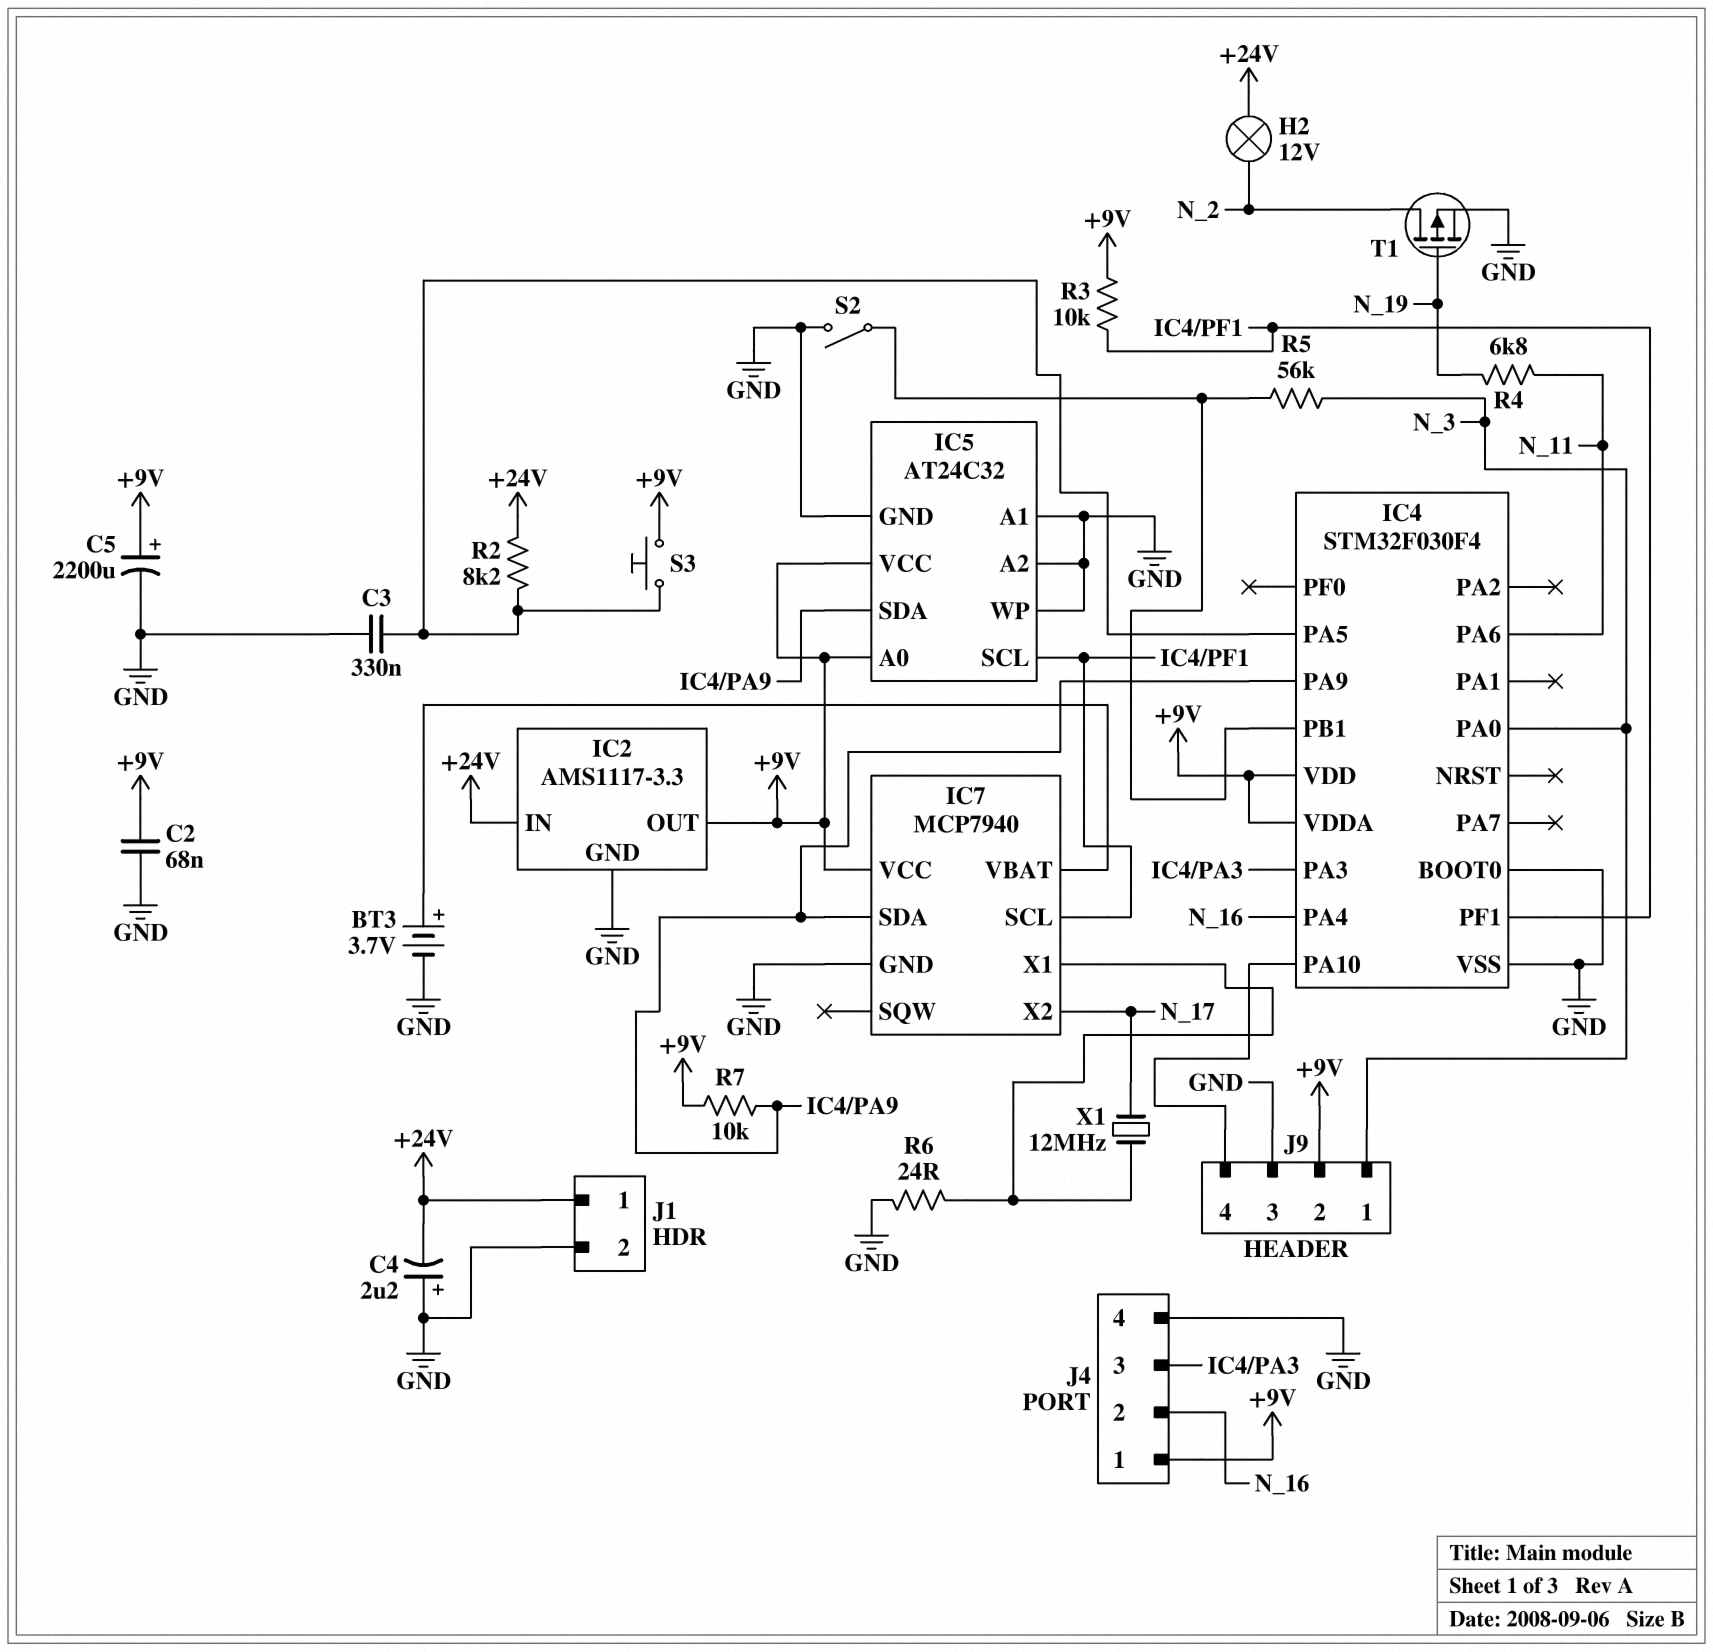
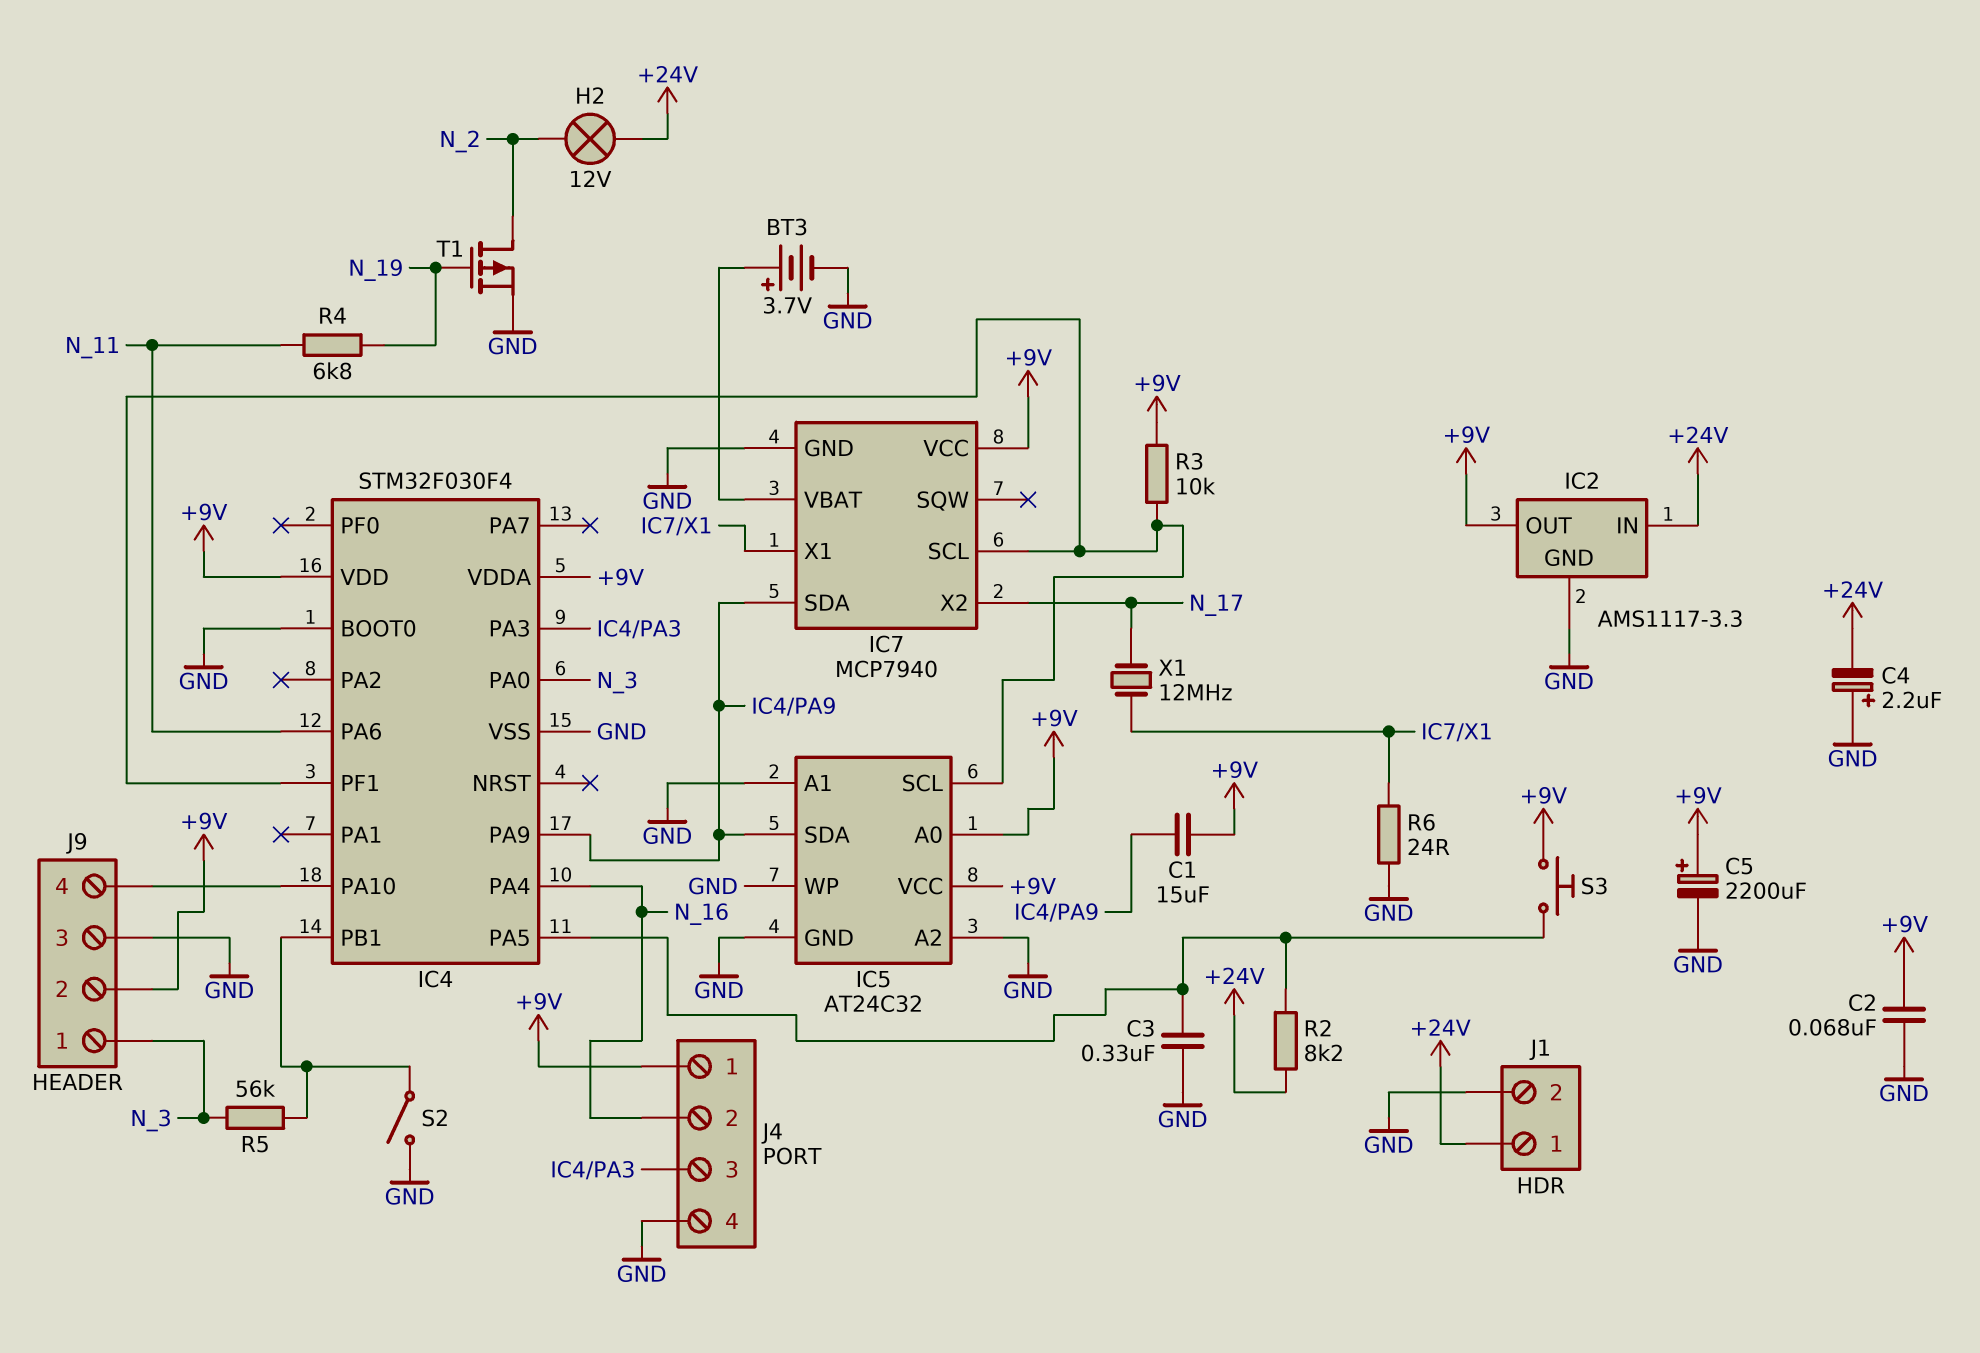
C1: none -> 15uF (+9V, IC4/PA9)
R7: 10k (+9V, IC4/PA9) -> none

